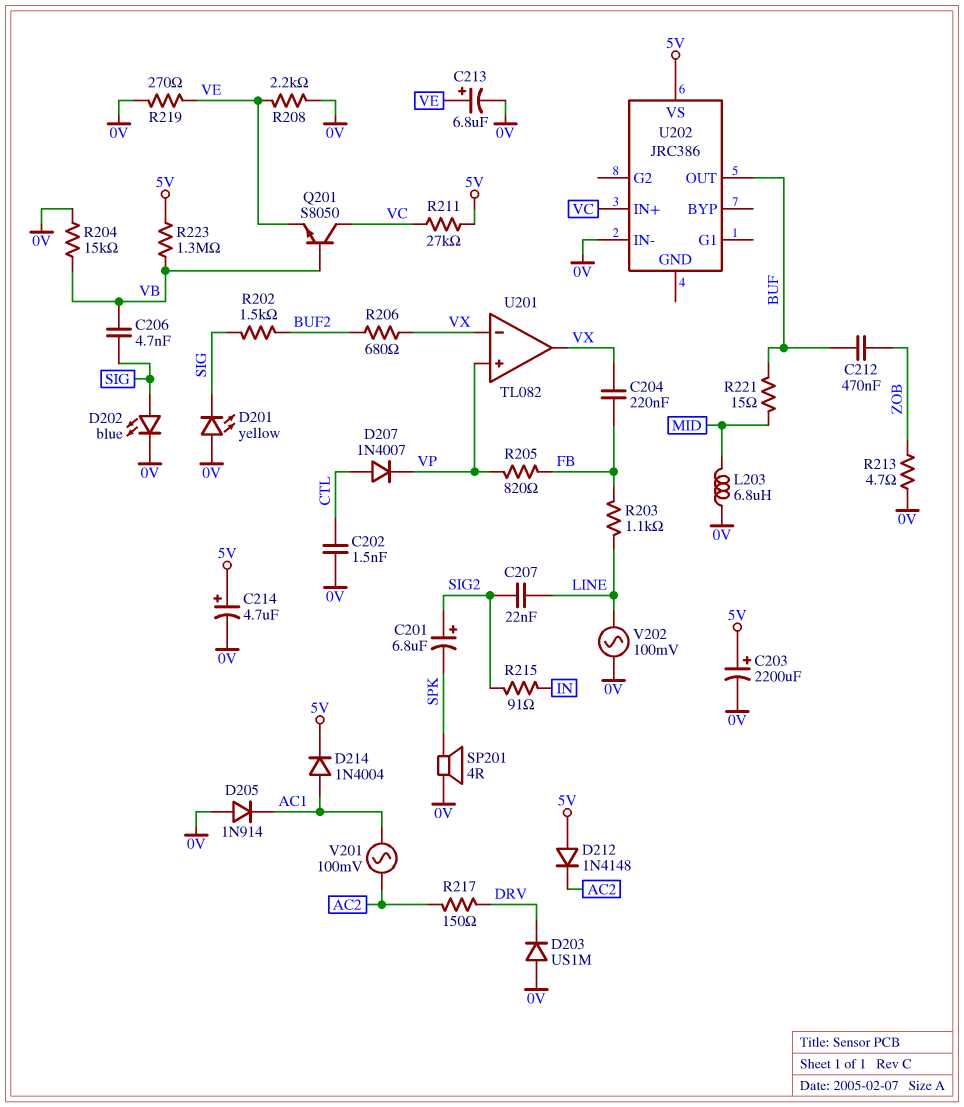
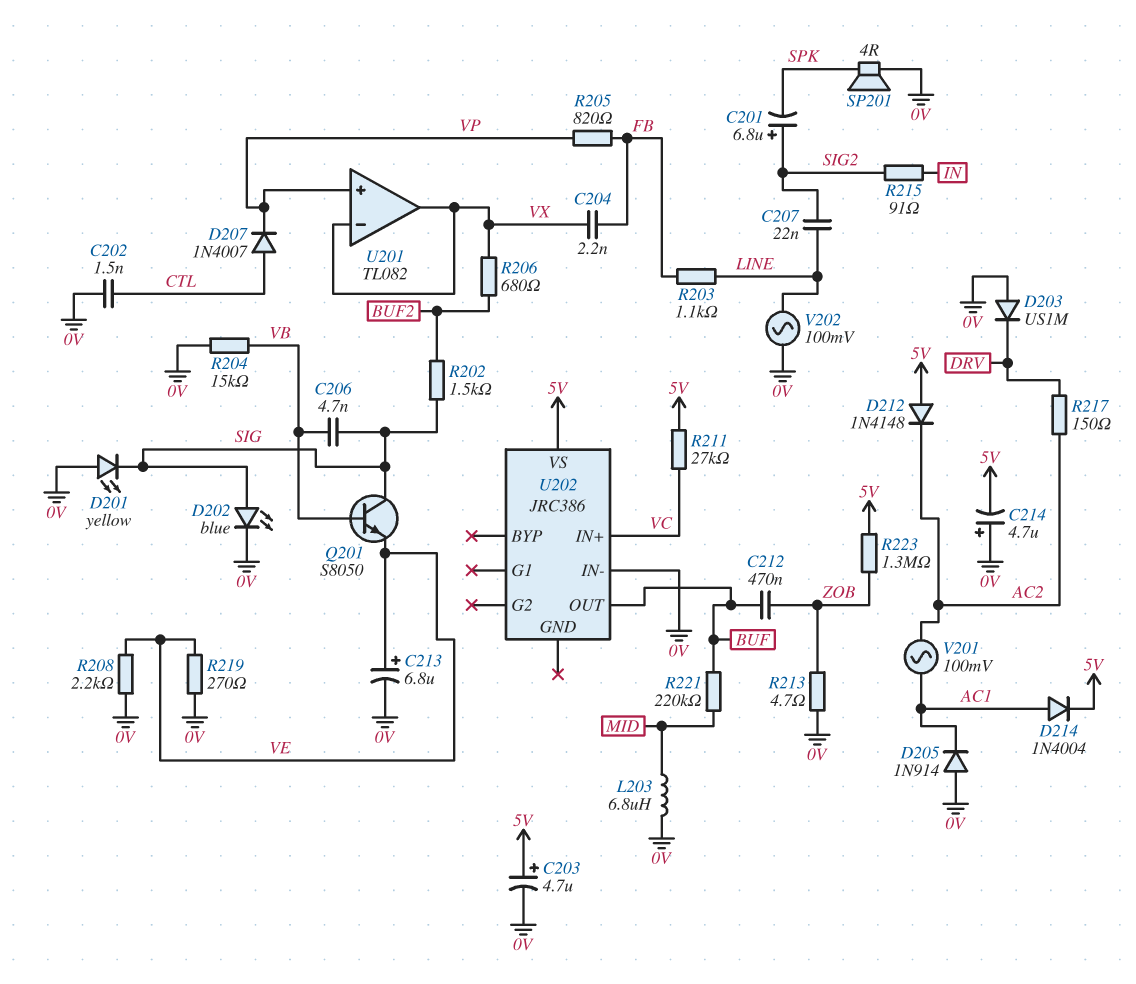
C203: 2200uF (plus 5V, minus 0V) -> 4.7uF (plus 5V, minus 0V)
C204: 220nF (FB, VX) -> 2.2nF (FB, VX)
C214: 4.7uF (plus 5V, minus 0V) -> 4.7uF (plus 0V, minus 5V)
Q201: NPN S8050 (B VB, C VC, E VE) -> NPN S8050 (B VB, C SIG, E VE)
R221: 15 (BUF, MID) -> 220k (BUF, MID)
R223: 1.3M (5V, VB) -> 1.3M (5V, ZOB)

